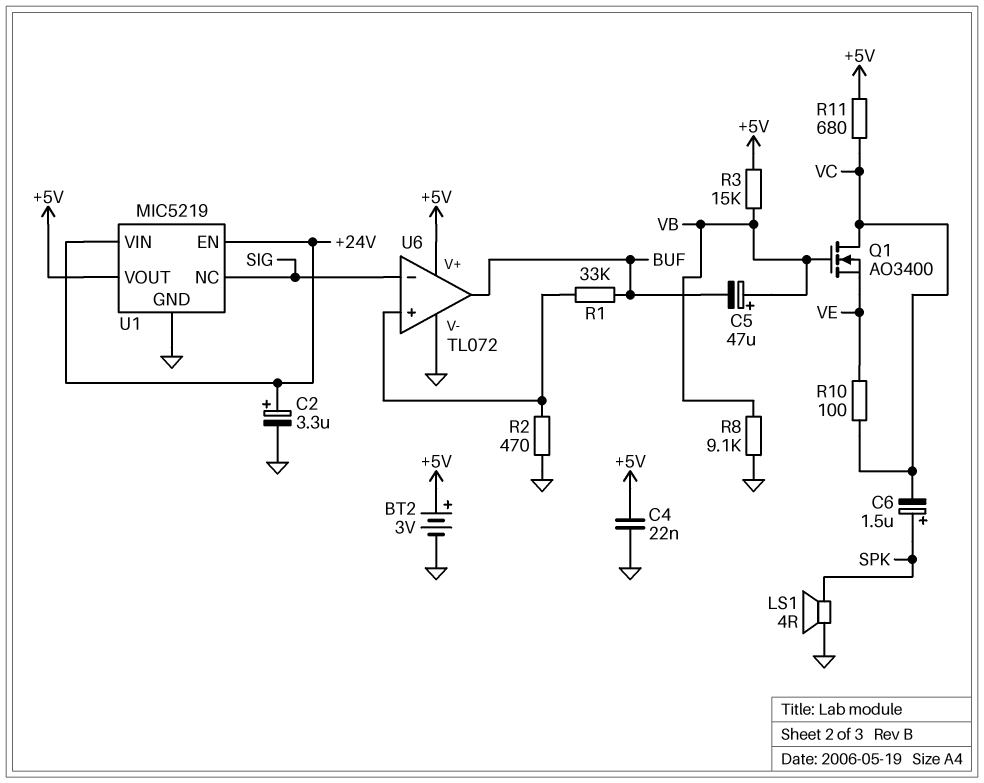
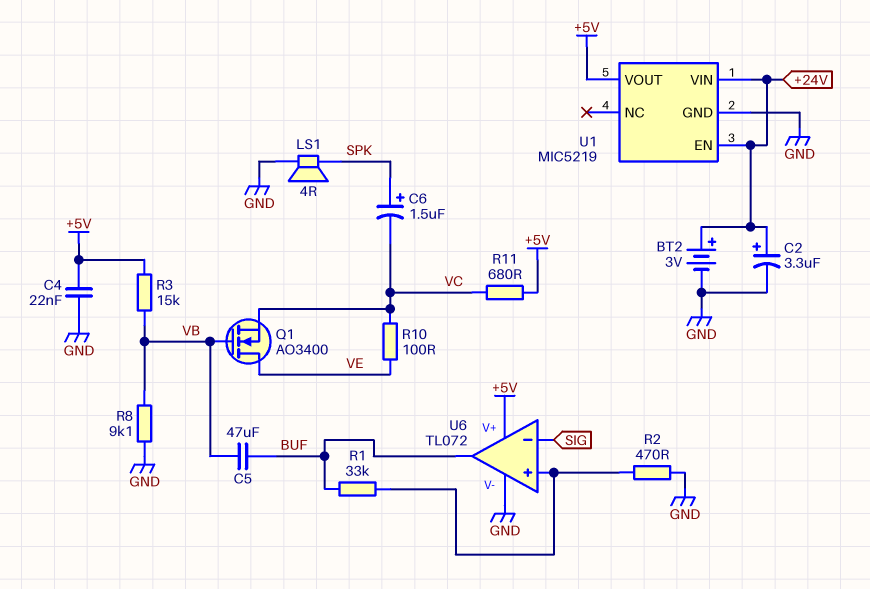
BT2: 3V (plus +5V, minus GND) -> 3V (plus +24V, minus GND)
C5: 47uF (plus VB, minus BUF) -> 47uF (BUF, VB)
Q1: NMOS AO3400 (G VB, D VC, S VE) -> NMOS AO3400 (G VB, D VE, S VC)
U1 pin NC: SIG -> none

